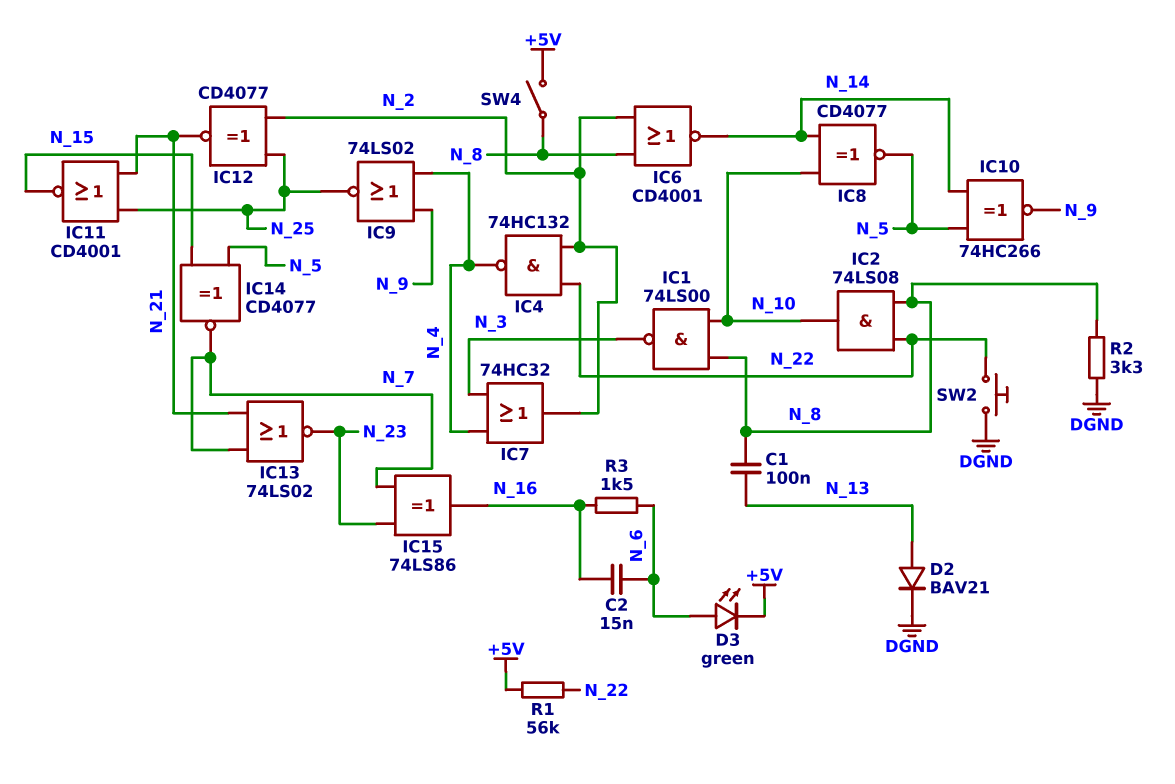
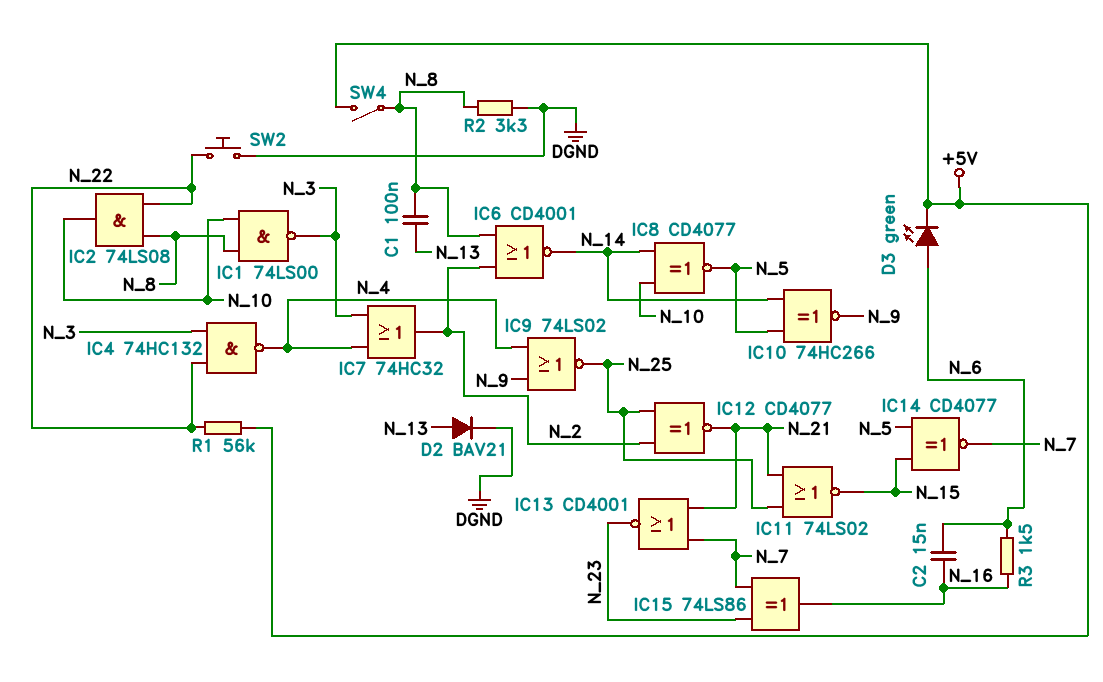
IC4: NAND 74HC132 (in N_2, in N_22, out N_4) -> NAND 74HC132 (in N_3, in N_22, out N_4)
IC11: NOR CD4001 (in N_21, in N_25, out N_15) -> NOR 74LS02 (in N_21, in N_25, out N_15)
IC13: NOR 74LS02 (in N_7, in N_21, out N_23) -> NOR CD4001 (in N_7, in N_21, out N_23)

